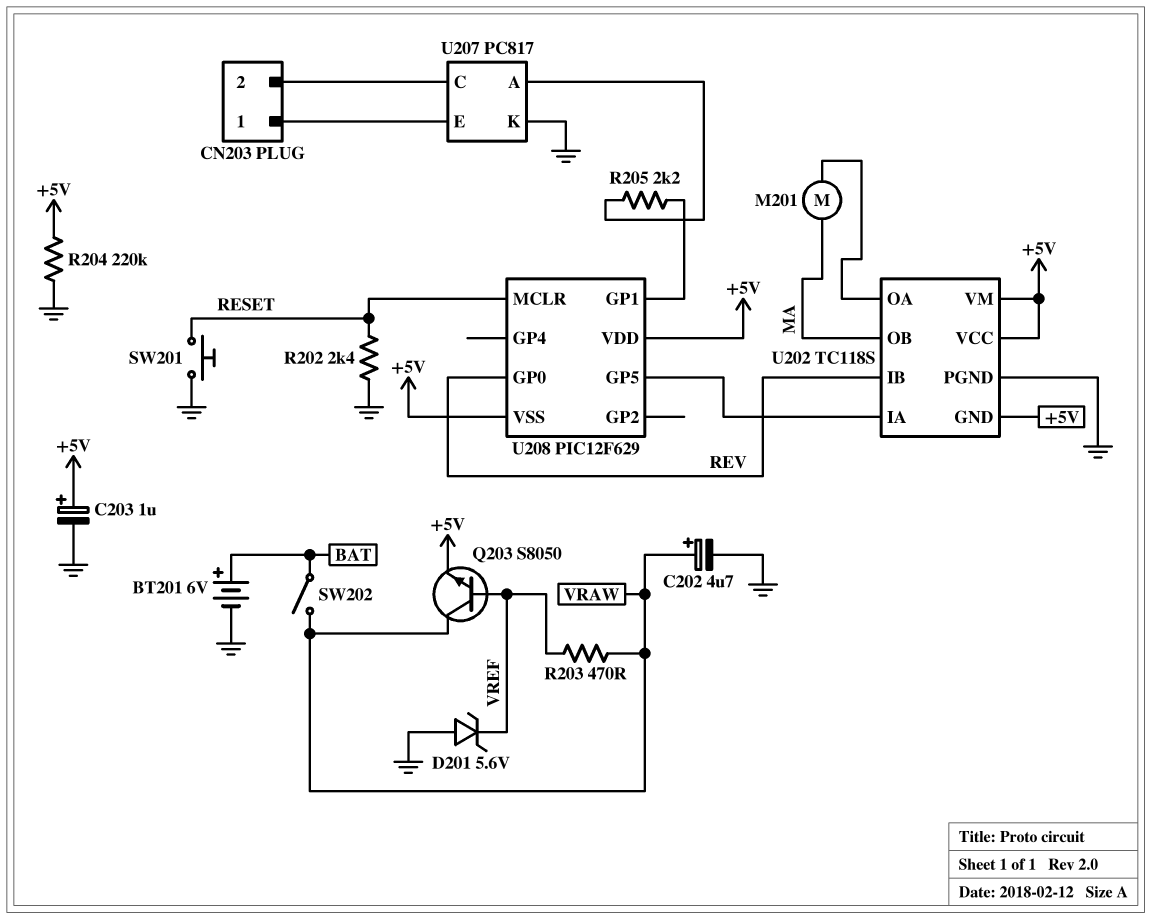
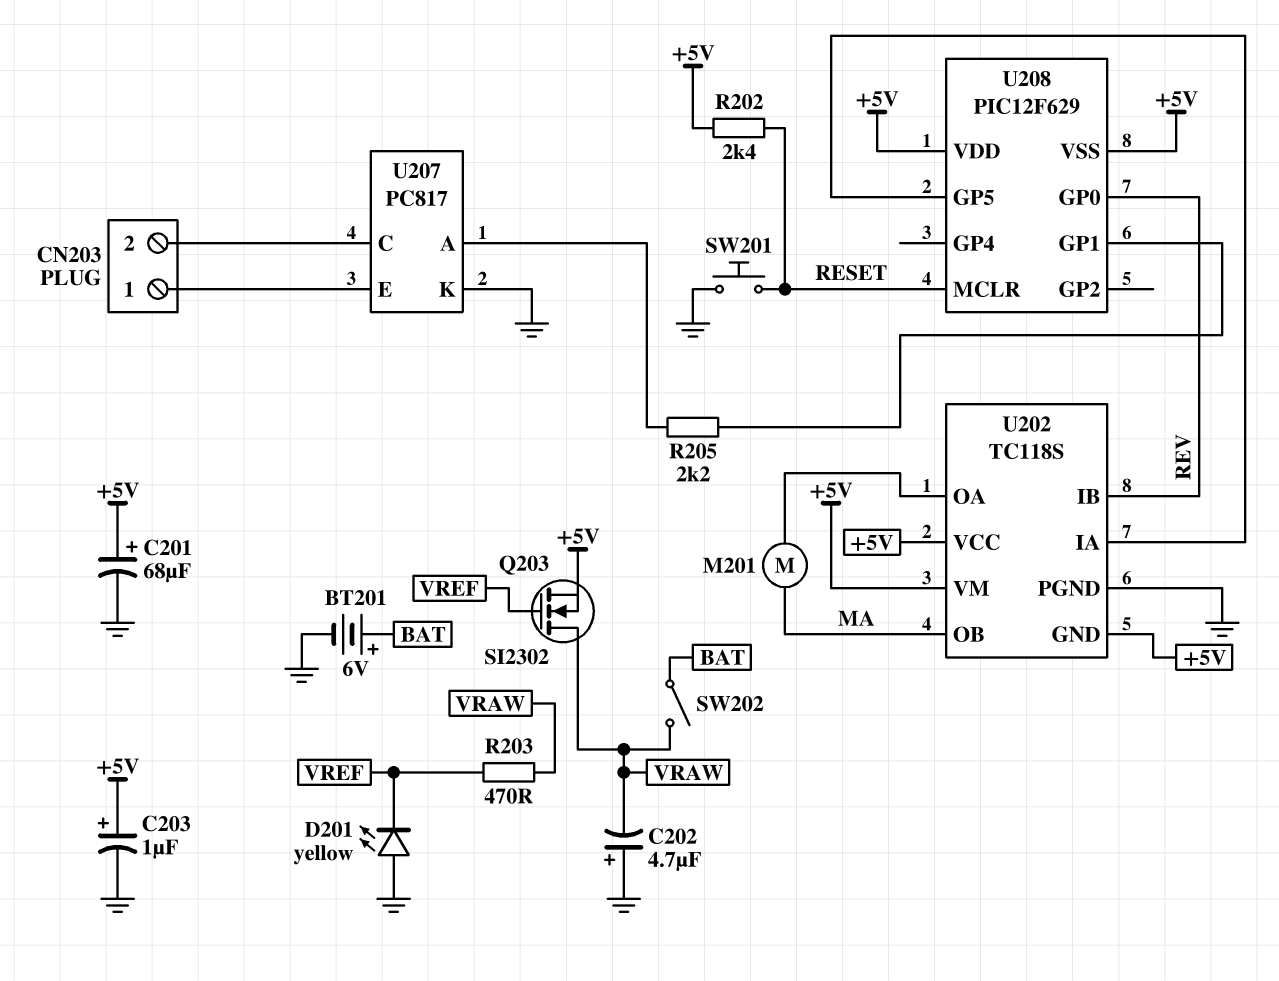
C201: none -> 68uF (plus +5V, minus GND)
C202: 4.7uF (plus VRAW, minus GND) -> 4.7uF (plus GND, minus VRAW)
D201: zener 5.6V (A GND, K VREF) -> LED yellow (A GND, K VREF)
Q203: NPN S8050 (B VREF, C VRAW, E +5V) -> NMOS SI2302 (G VREF, D VRAW, S +5V)
R202: 2.4k (GND, RESET) -> 2.4k (+5V, RESET)
R204: 220k (+5V, GND) -> none

